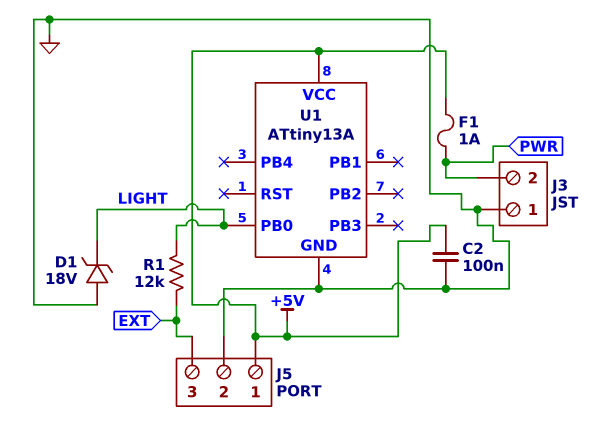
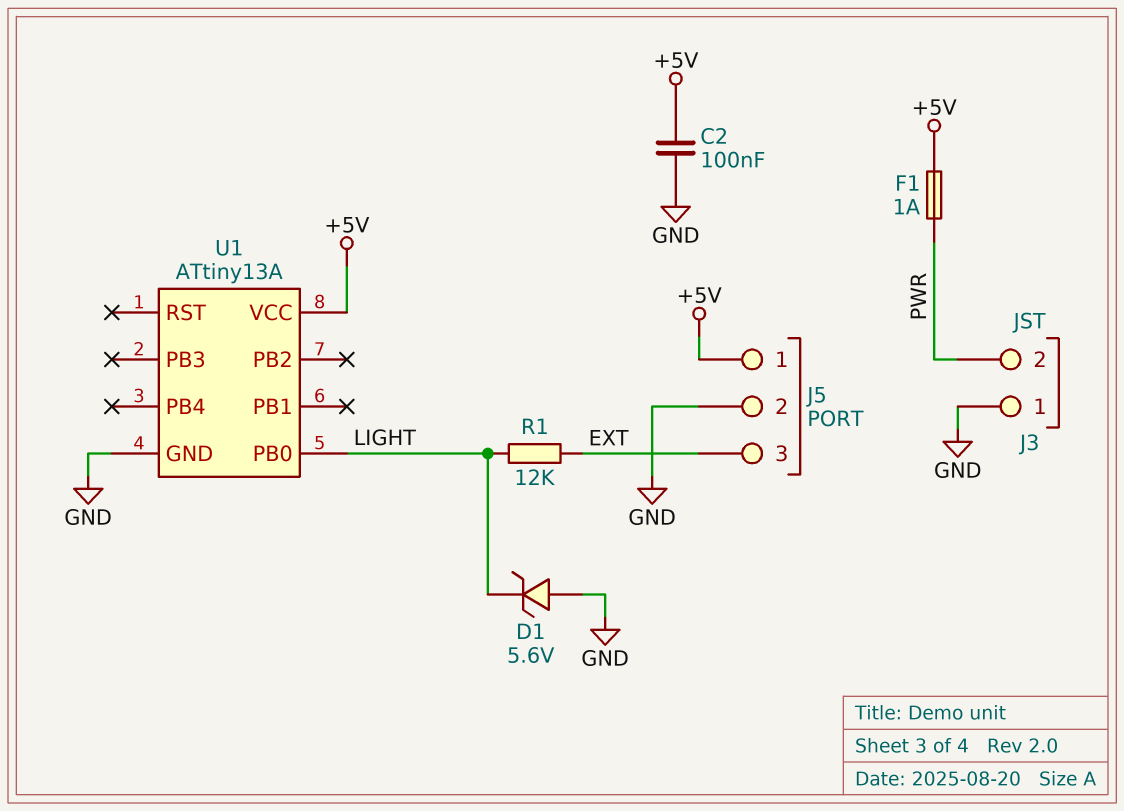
D1: zener 18V (A GND, K LIGHT) -> zener 5.6V (A GND, K LIGHT)

